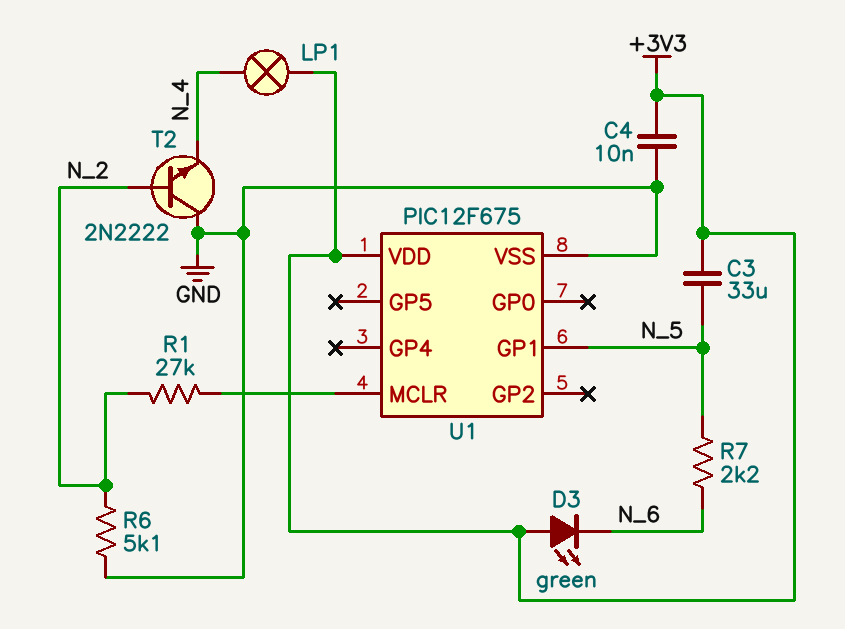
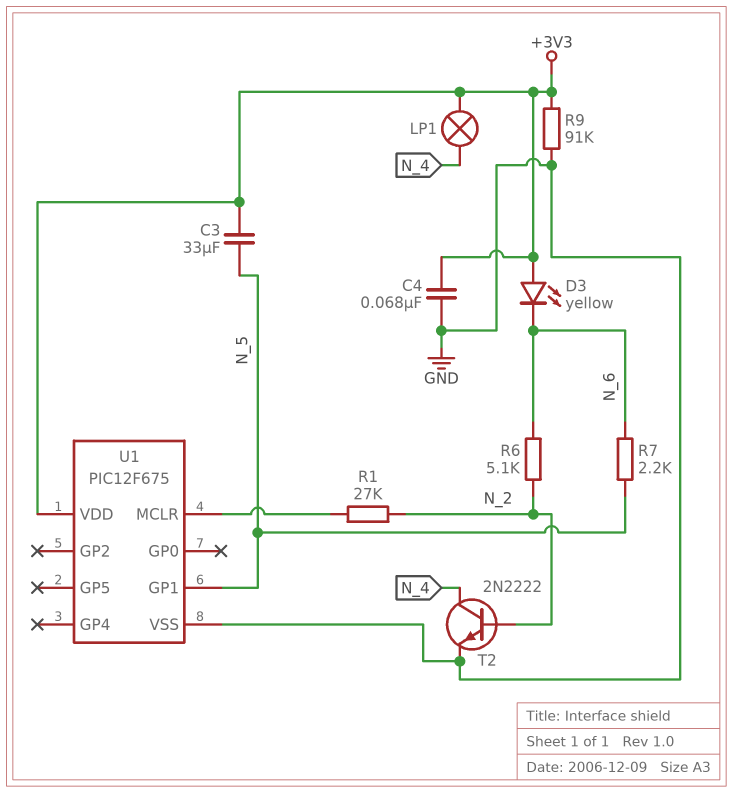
C4: 10nF (+3V3, GND) -> 68nF (+3V3, GND)
D3: LED green (A +3V3, K N_6) -> LED yellow (A +3V3, K N_6)
R6: 5.1k (GND, N_2) -> 5.1k (N_2, N_6)
R9: none -> 91k (+3V3, GND)
T2: NPN 2N2222 (B N_2, C GND, E N_4) -> NPN 2N2222 (B N_2, C N_4, E GND)

